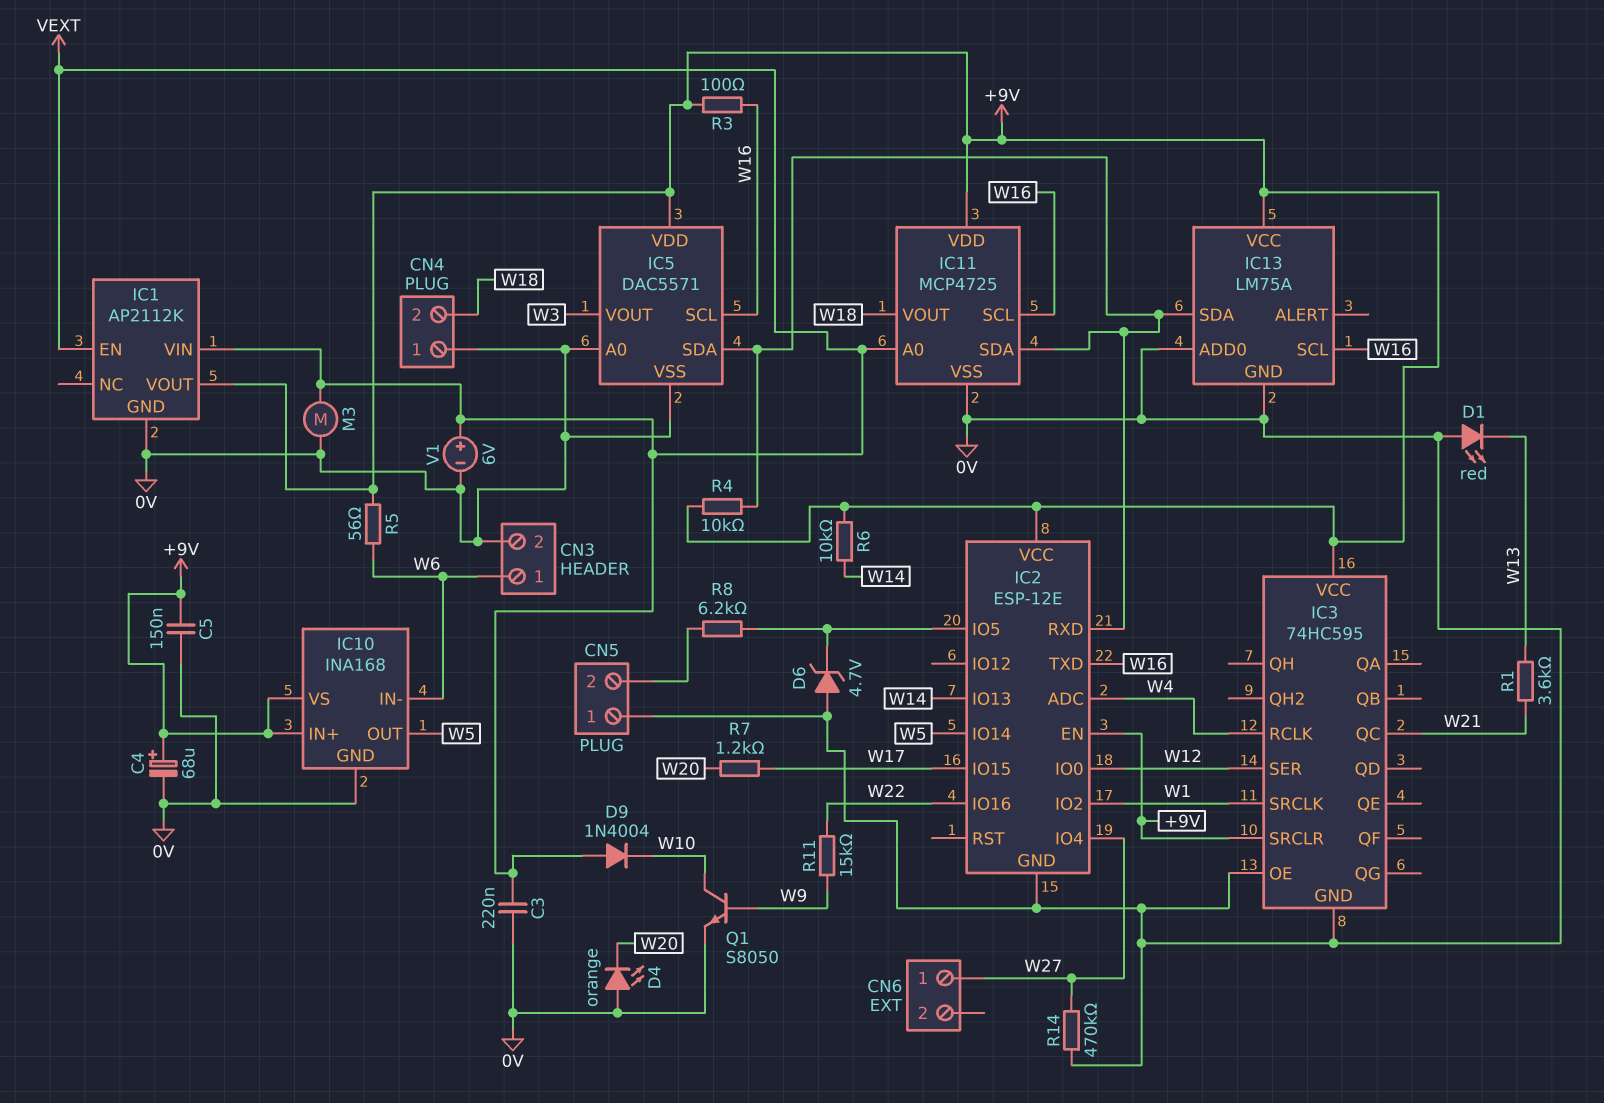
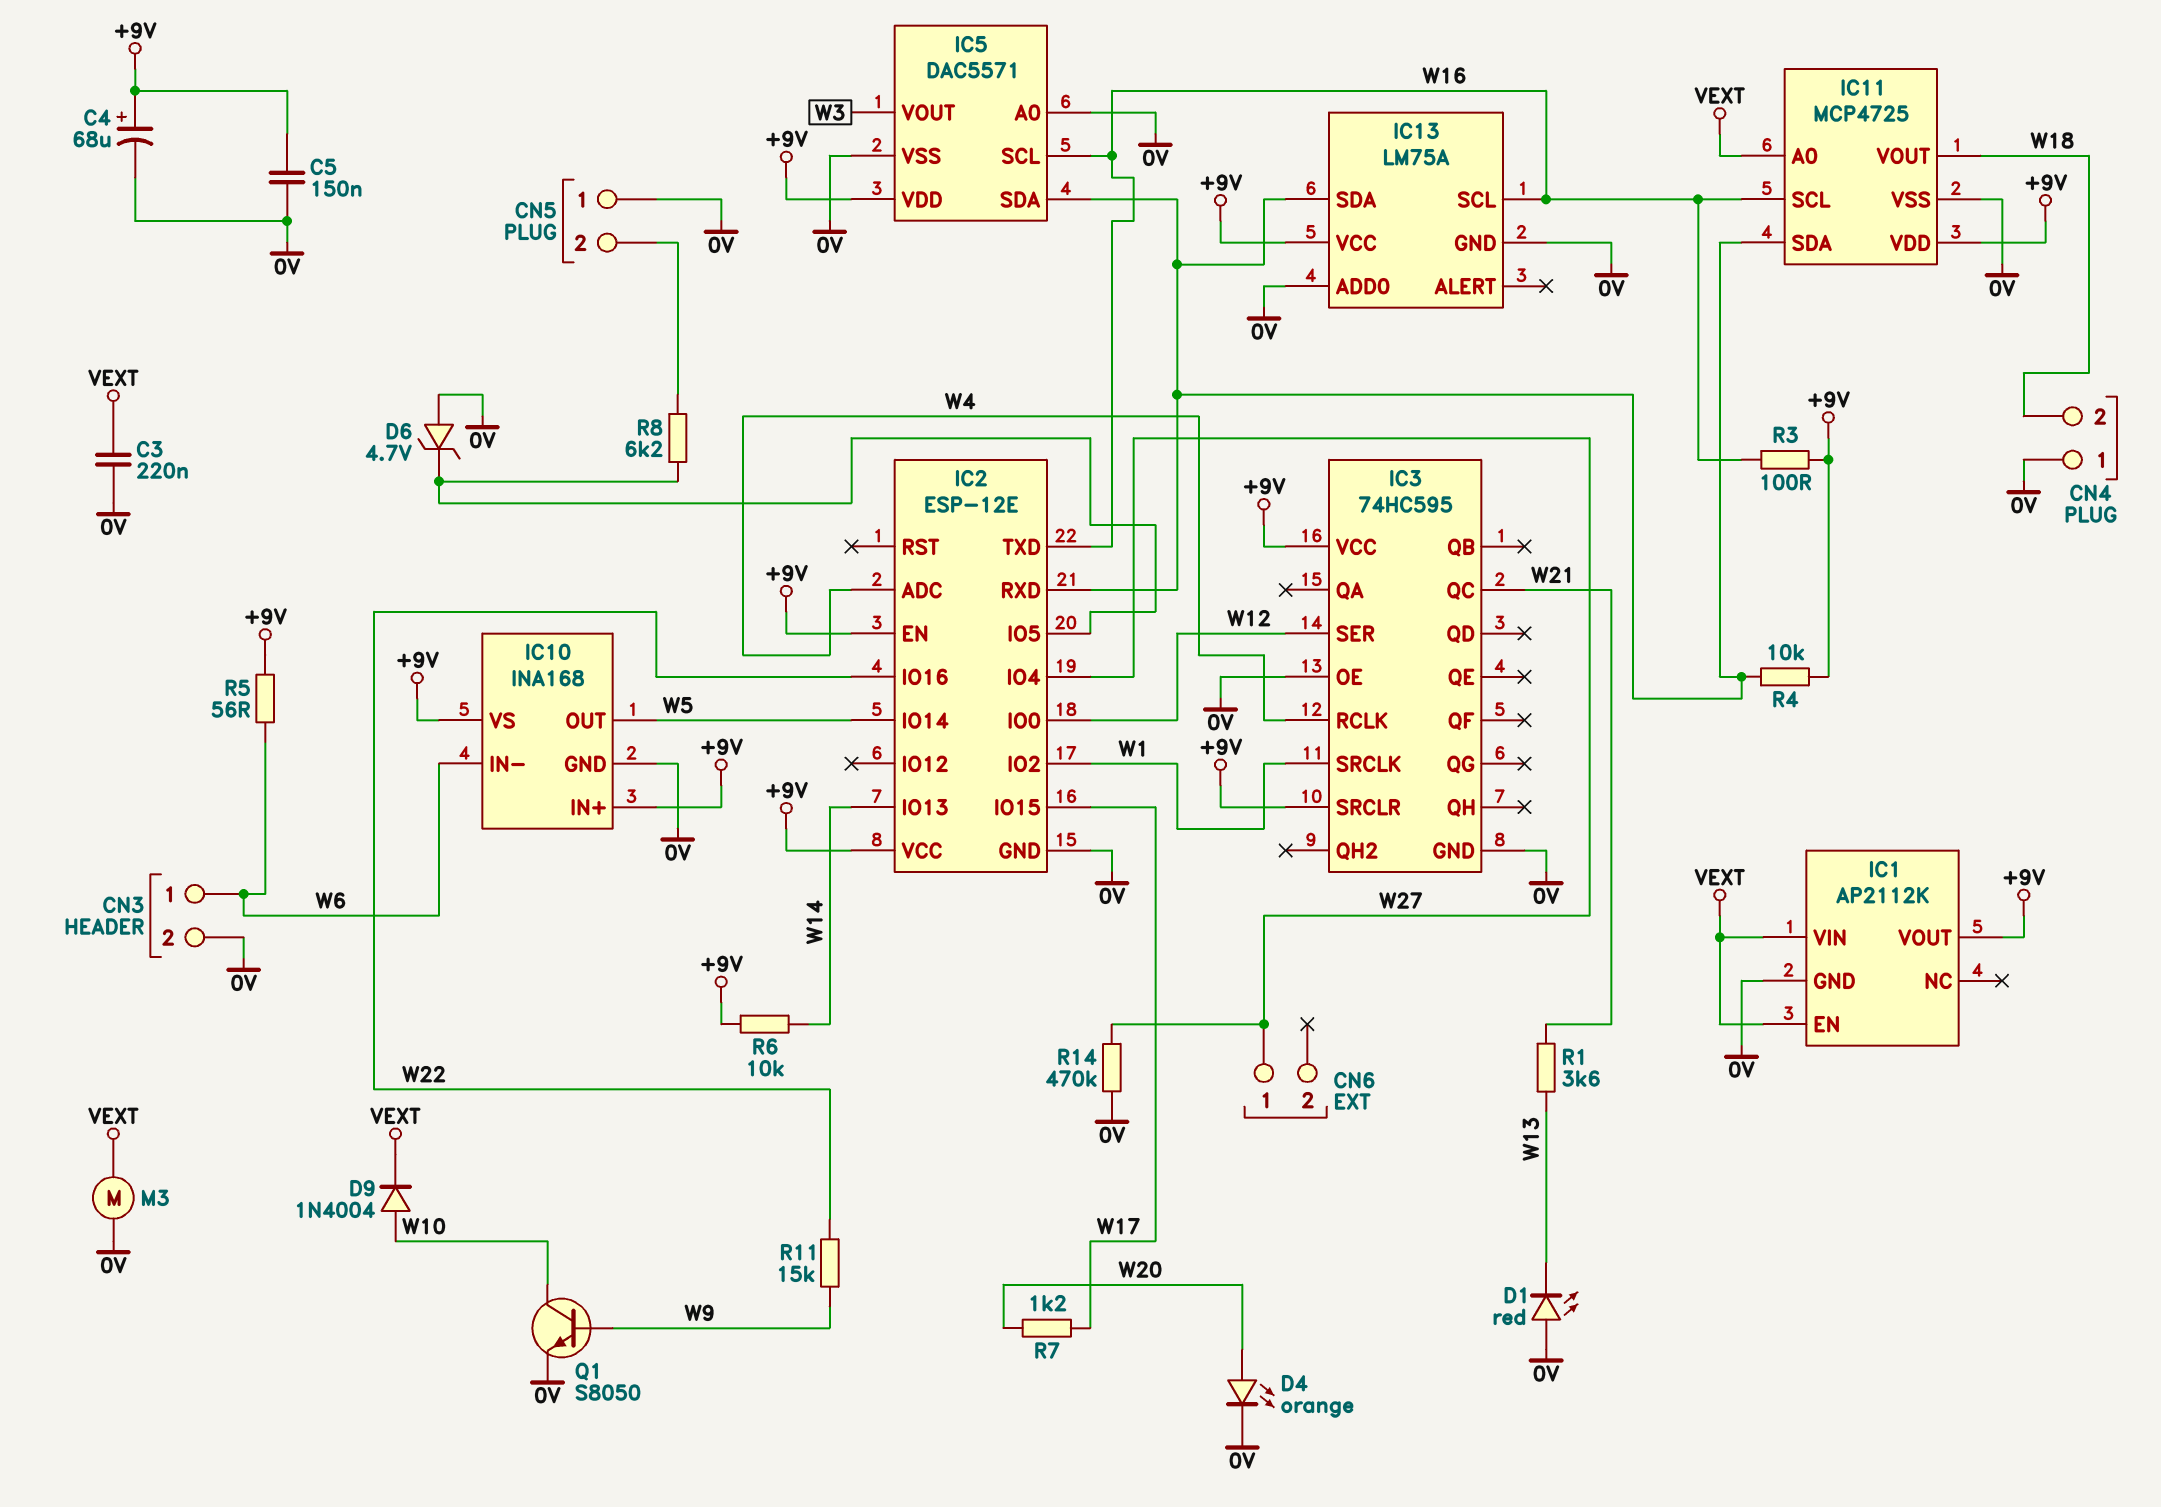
D4: LED orange (A 0V, K W20) -> LED orange (A W20, K 0V)
D9: diode 1N4004 (A VEXT, K W10) -> diode 1N4004 (A W10, K VEXT)
V1: 6V (plus VEXT, minus 0V) -> none

